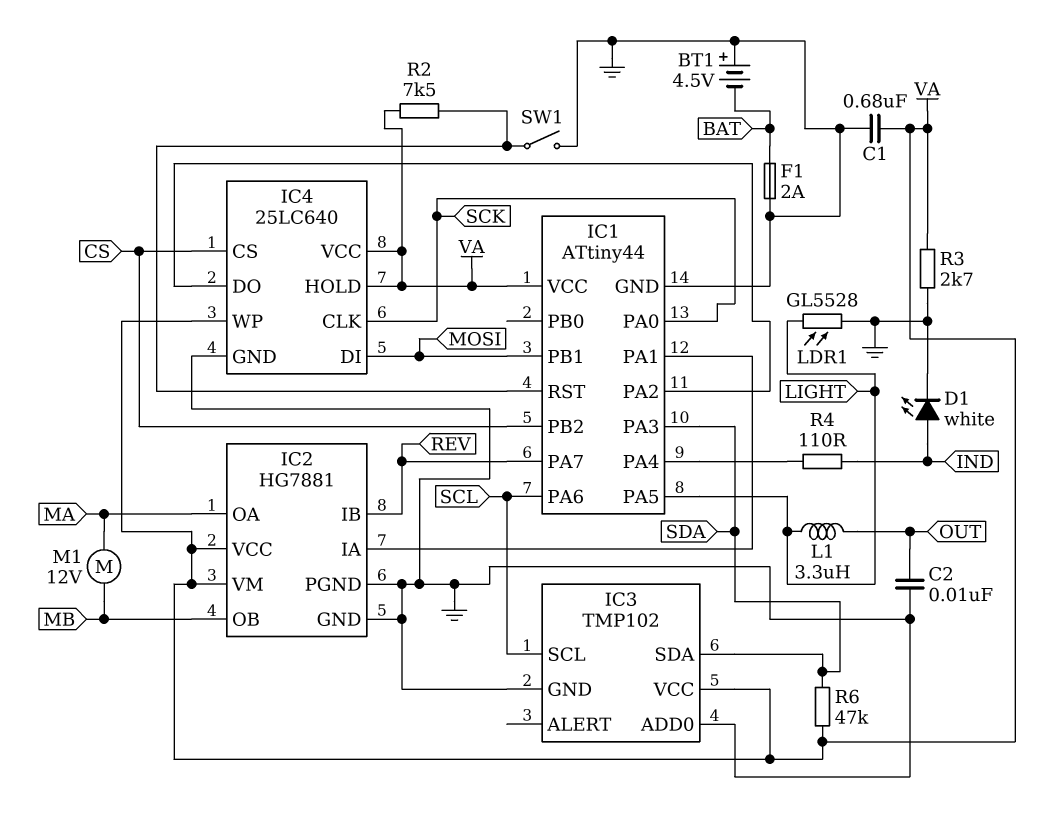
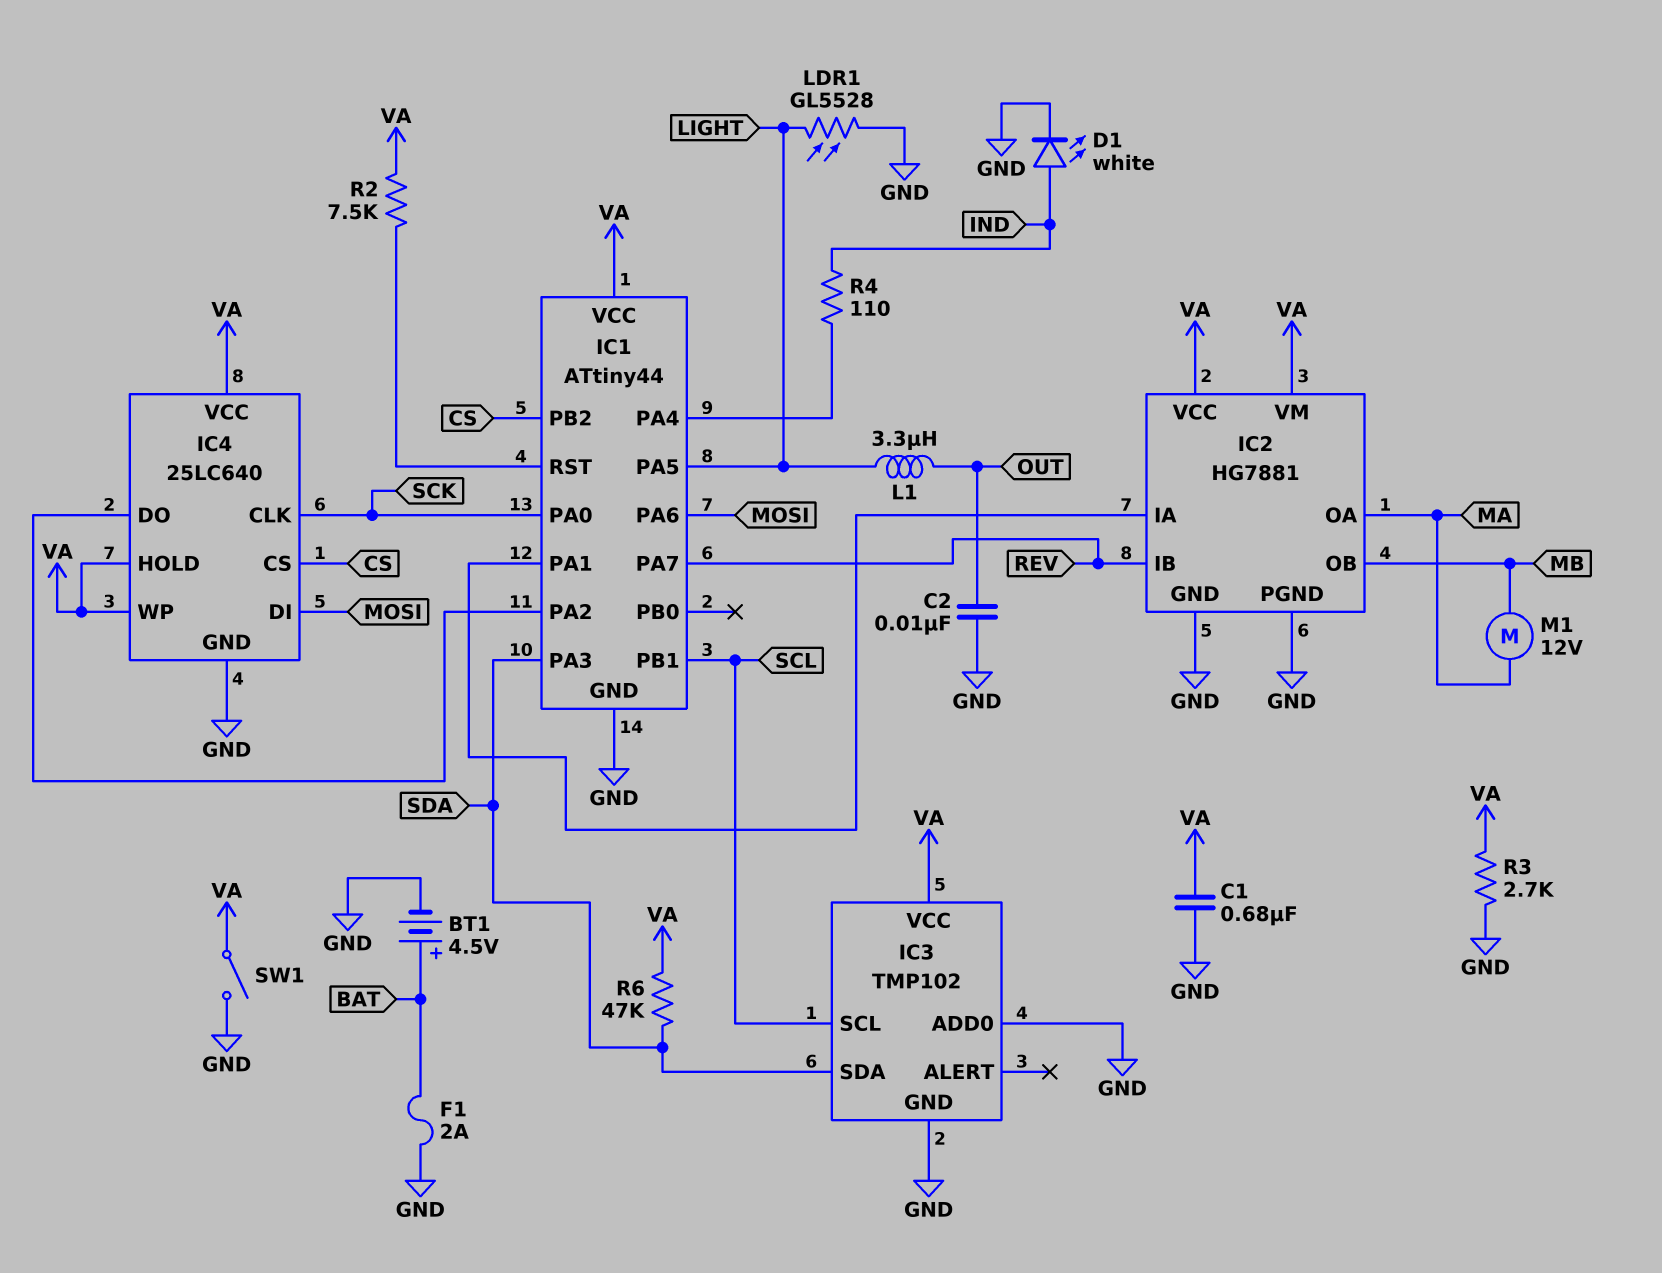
BT1: 4.5V (plus GND, minus BAT) -> 4.5V (plus BAT, minus GND)
IC1 pin PA6: SCL -> MOSI
IC1 pin PB1: MOSI -> SCL
SW1: switch (GND, IC1/RST) -> switch (GND, VA)

